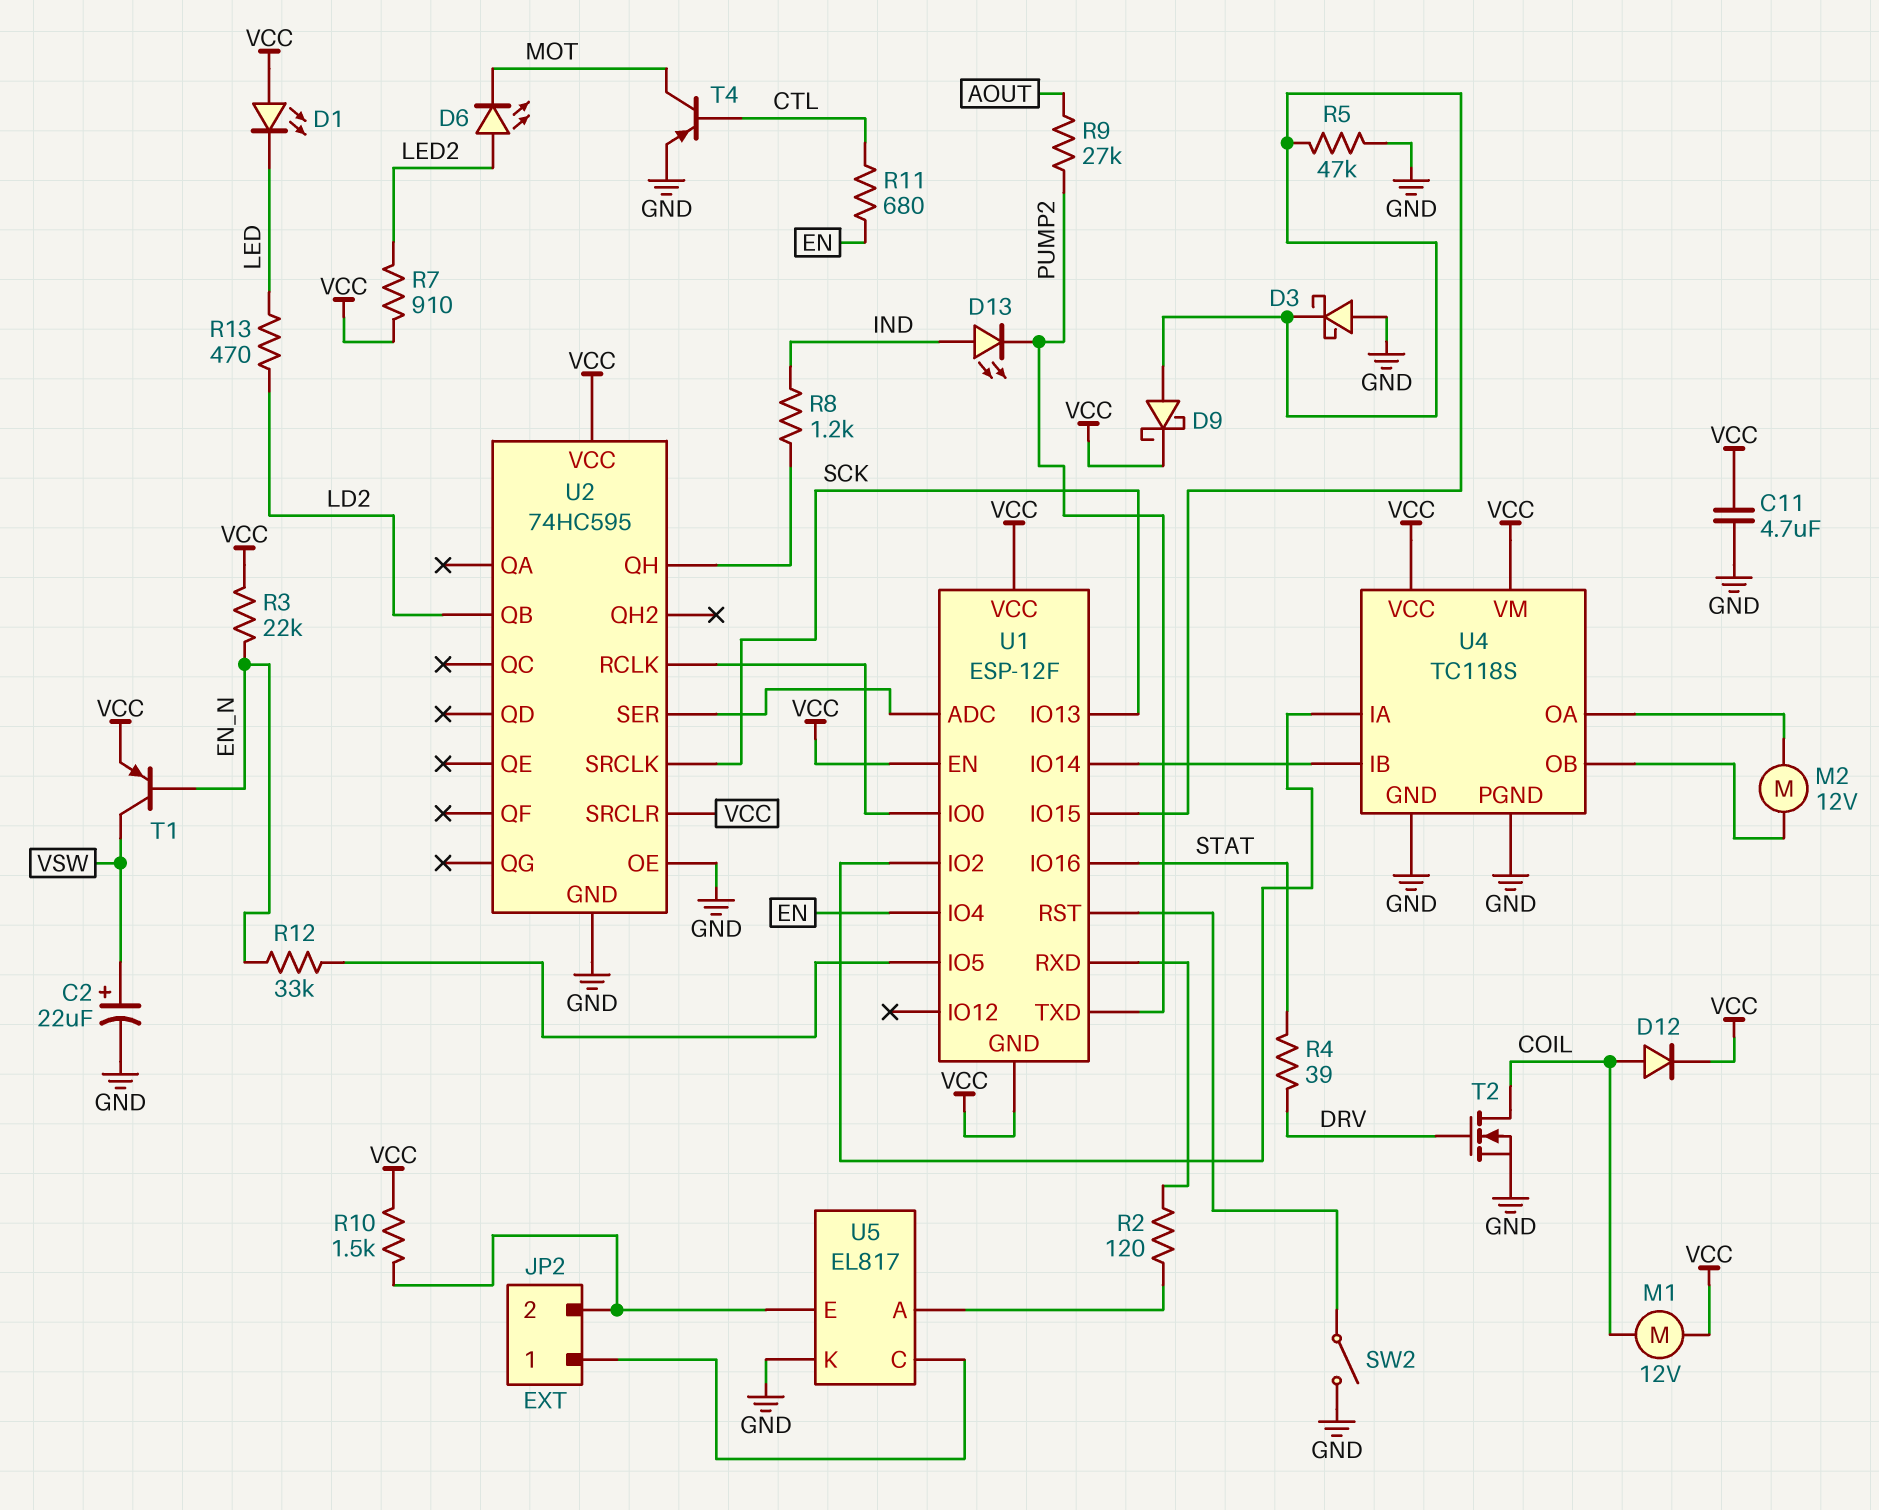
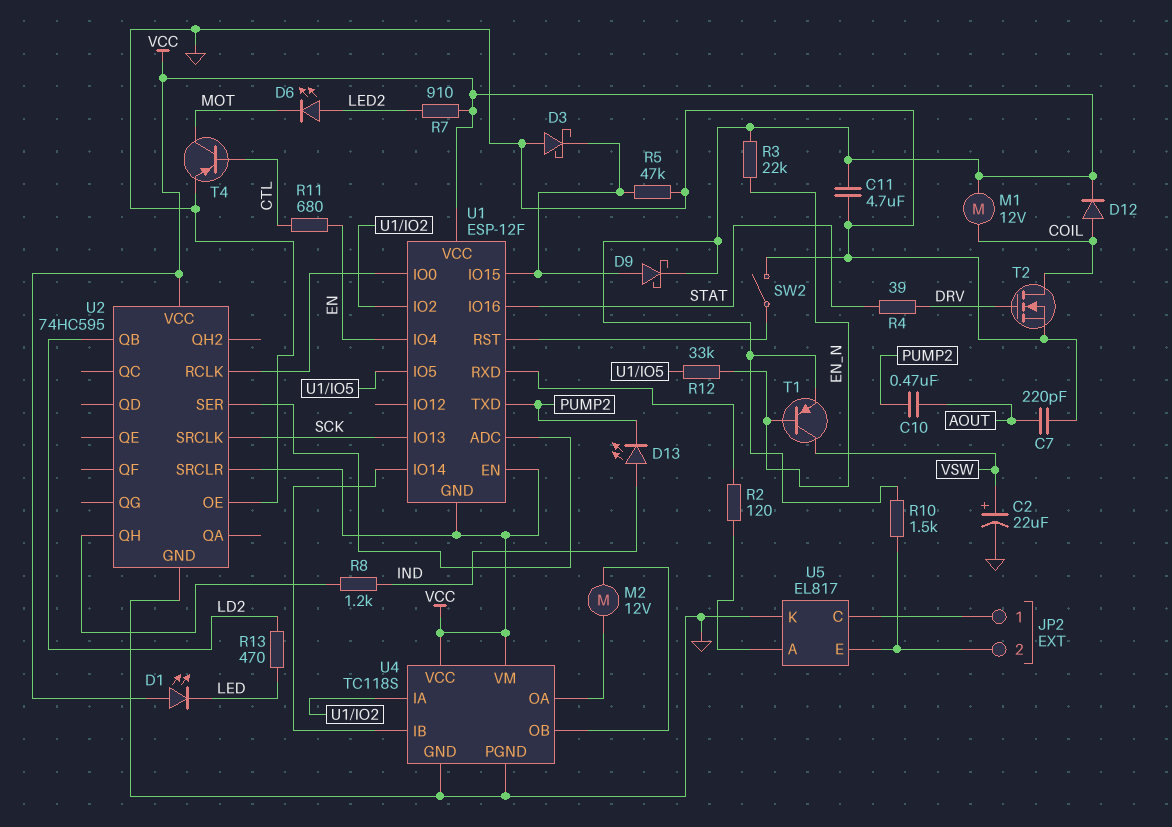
C7: none -> 220pF (AOUT, GND)
C10: none -> 470nF (AOUT, PUMP2)
R9: 27k (AOUT, PUMP2) -> none

